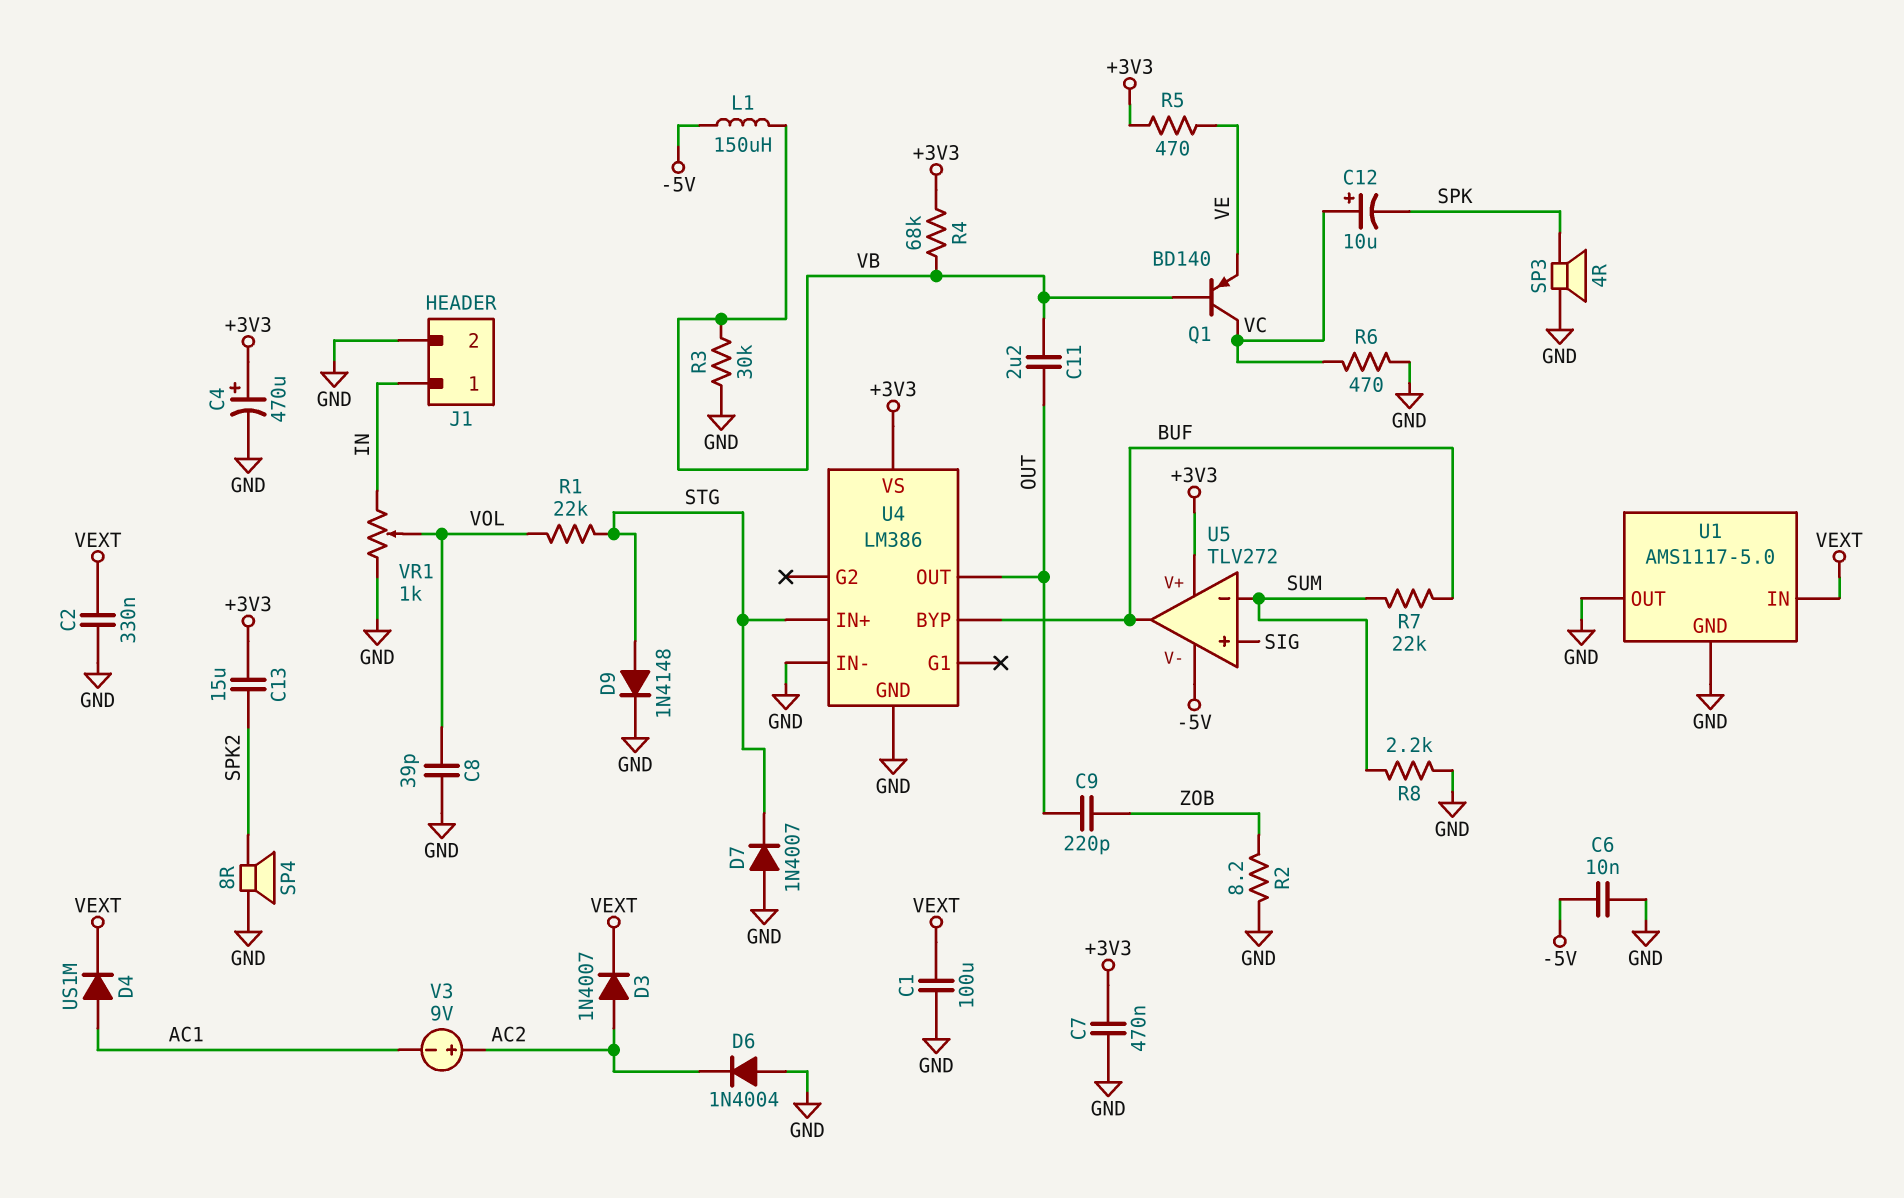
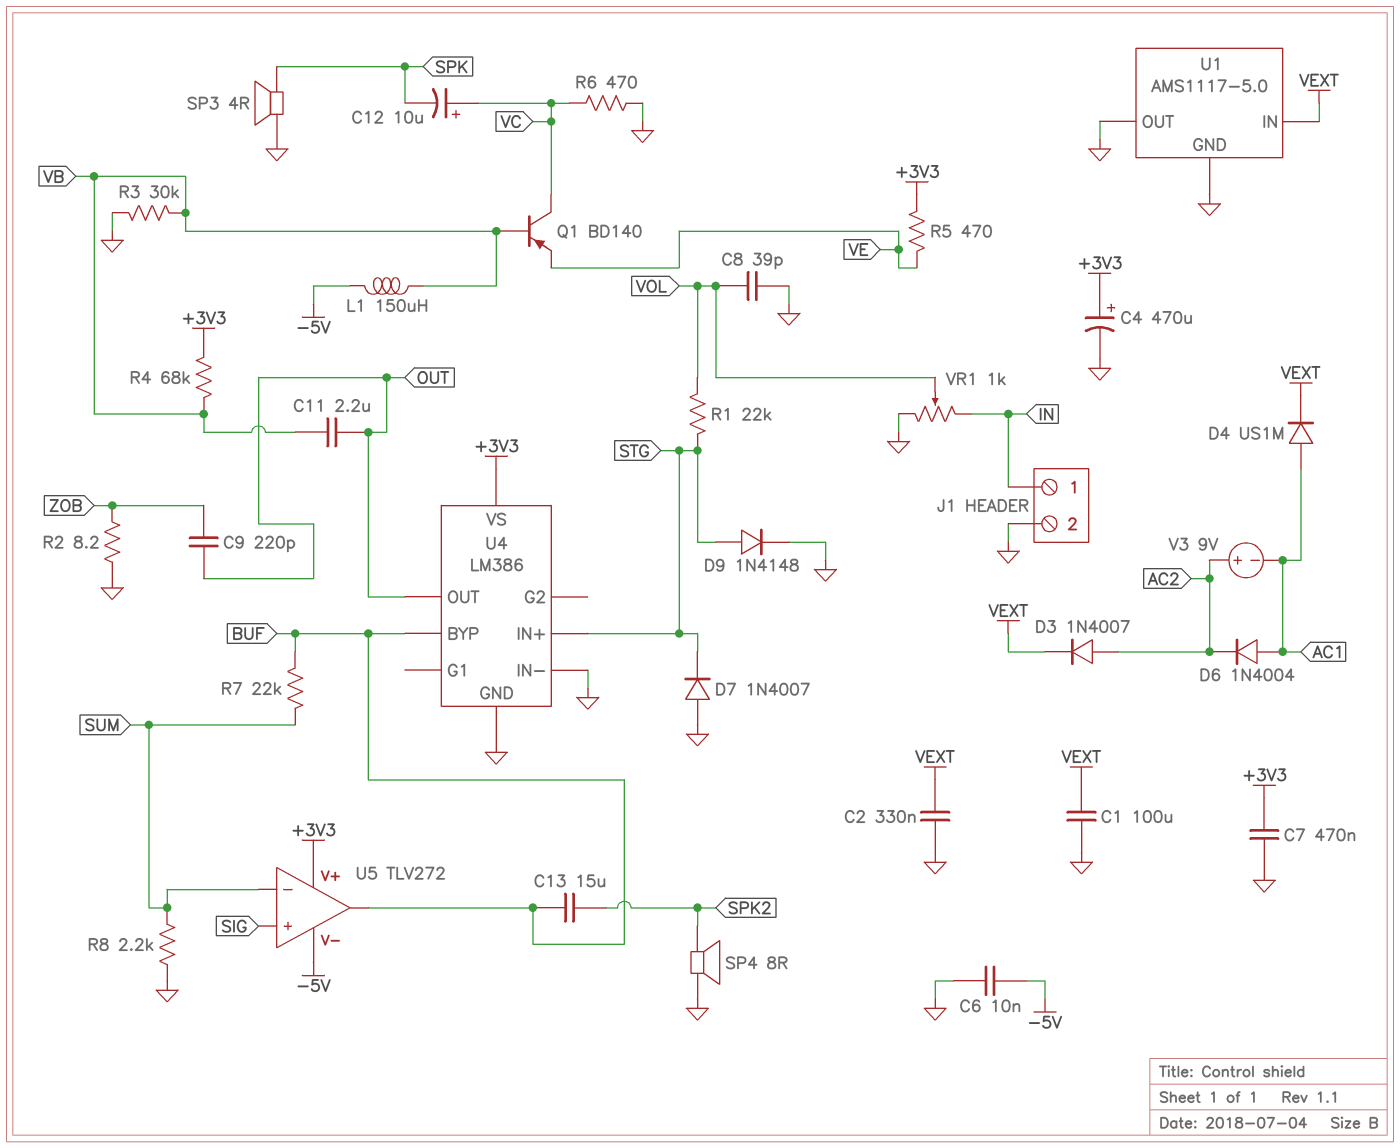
C13: 15uF (+3V3, SPK2) -> 15uF (BUF, SPK2)
D6: diode 1N4004 (A GND, K AC2) -> diode 1N4004 (A AC1, K AC2)

